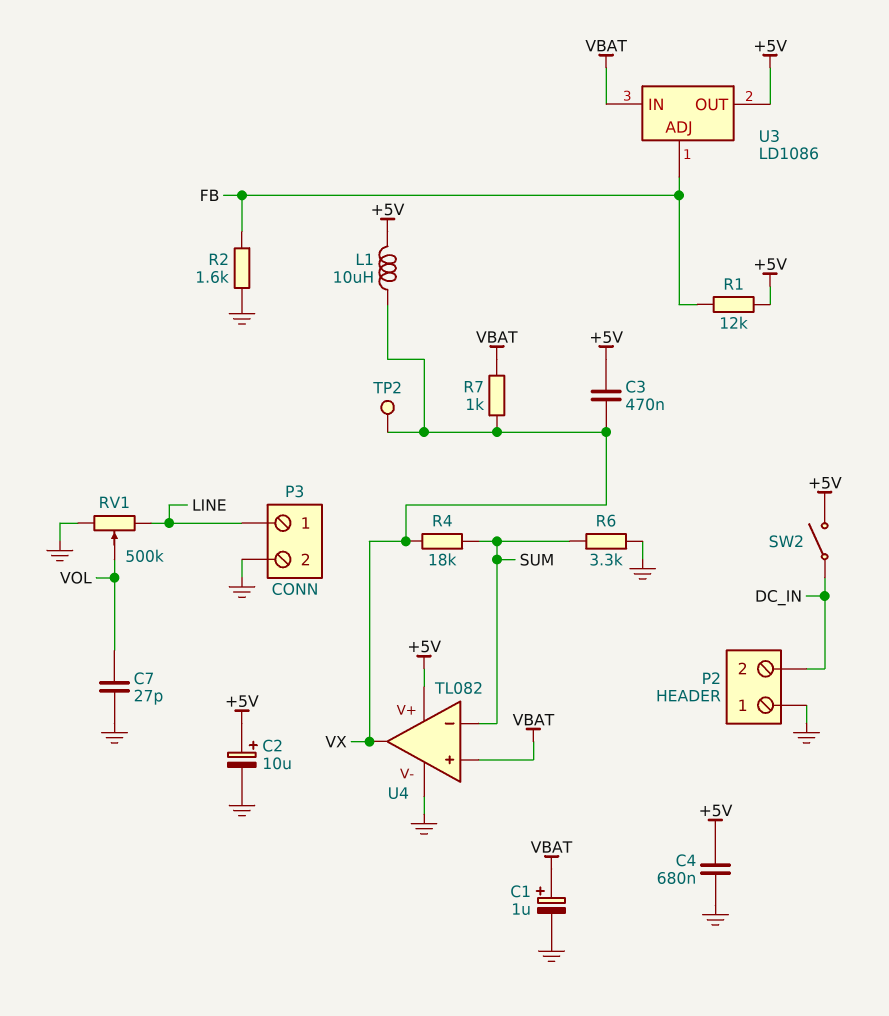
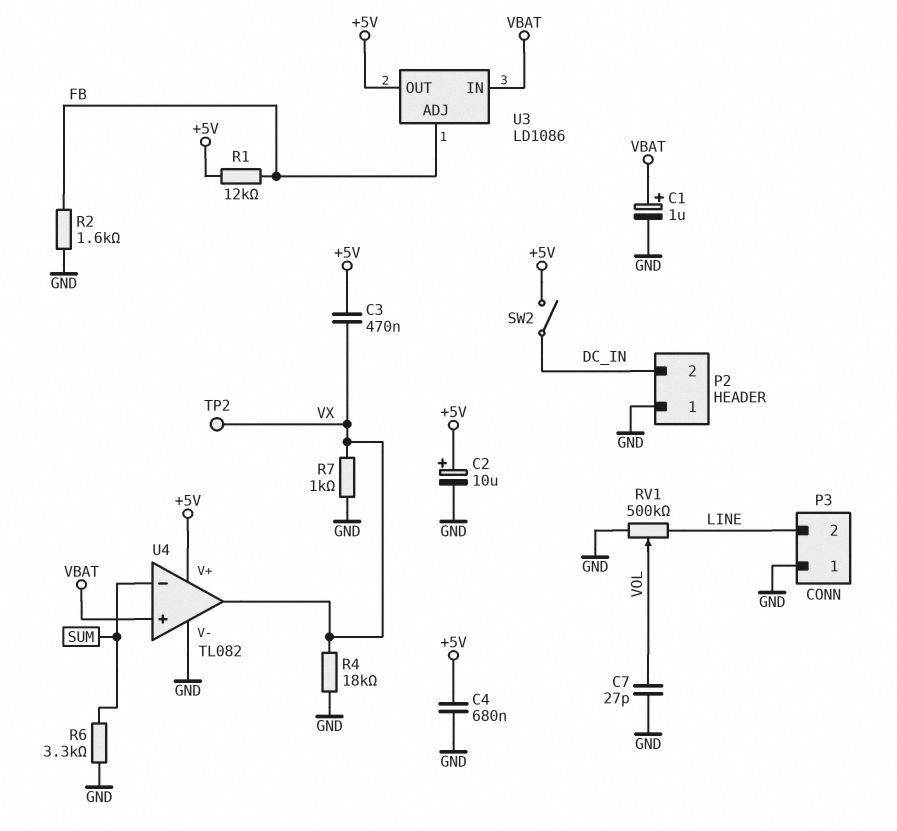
L1: 10uH (+5V, VX) -> none
P3 pin 1: LINE -> GND
P3 pin 2: GND -> LINE
R4: 18k (SUM, VX) -> 18k (GND, VX)
R7: 1k (VBAT, VX) -> 1k (GND, VX)

